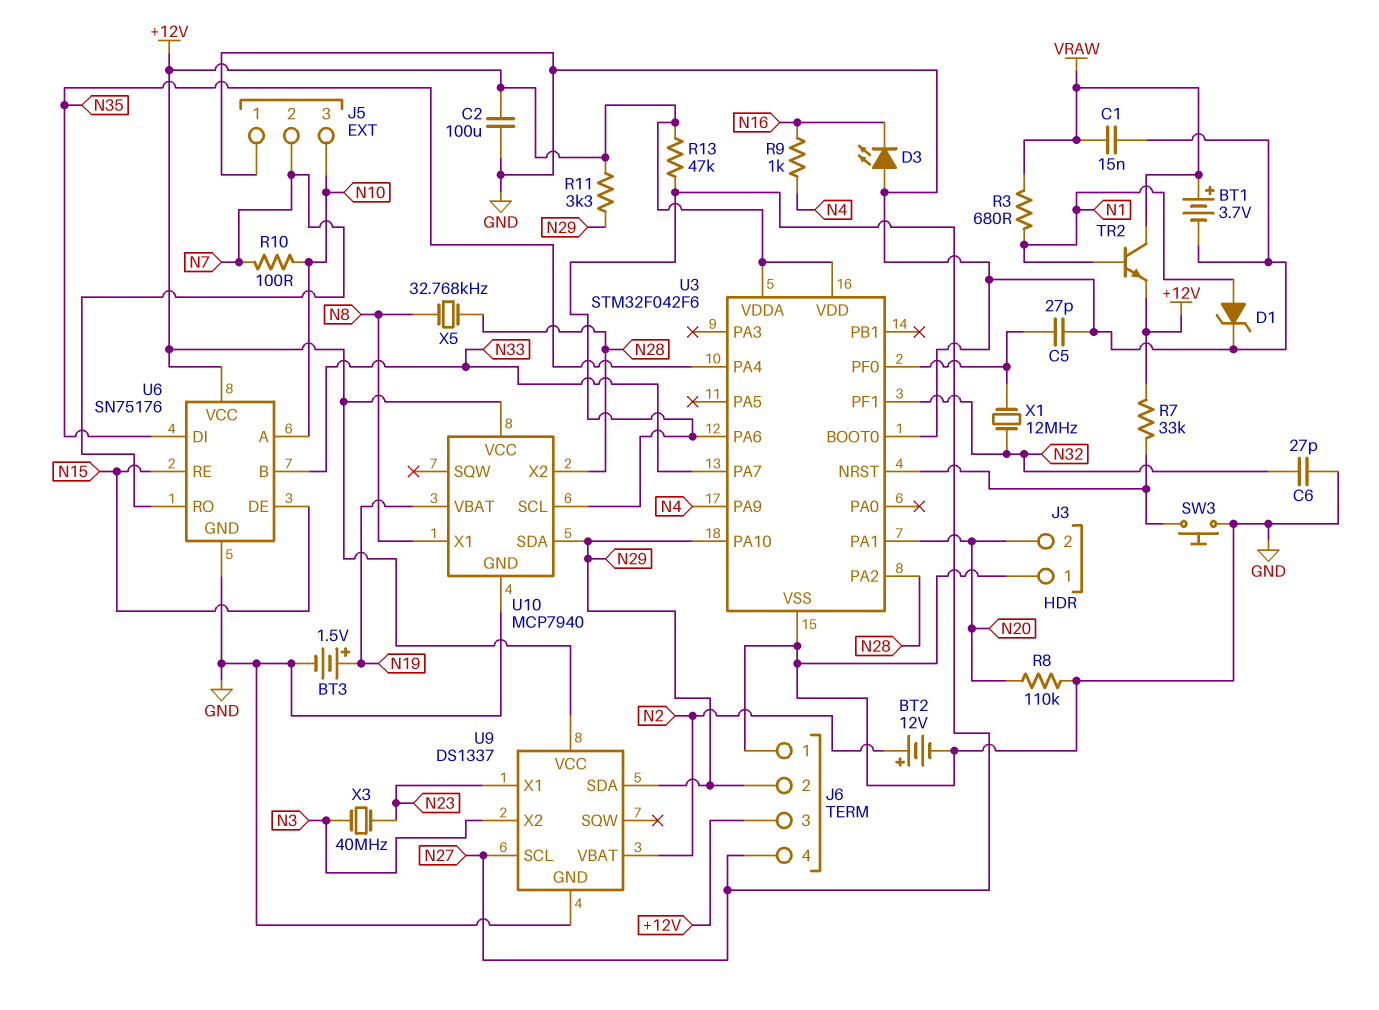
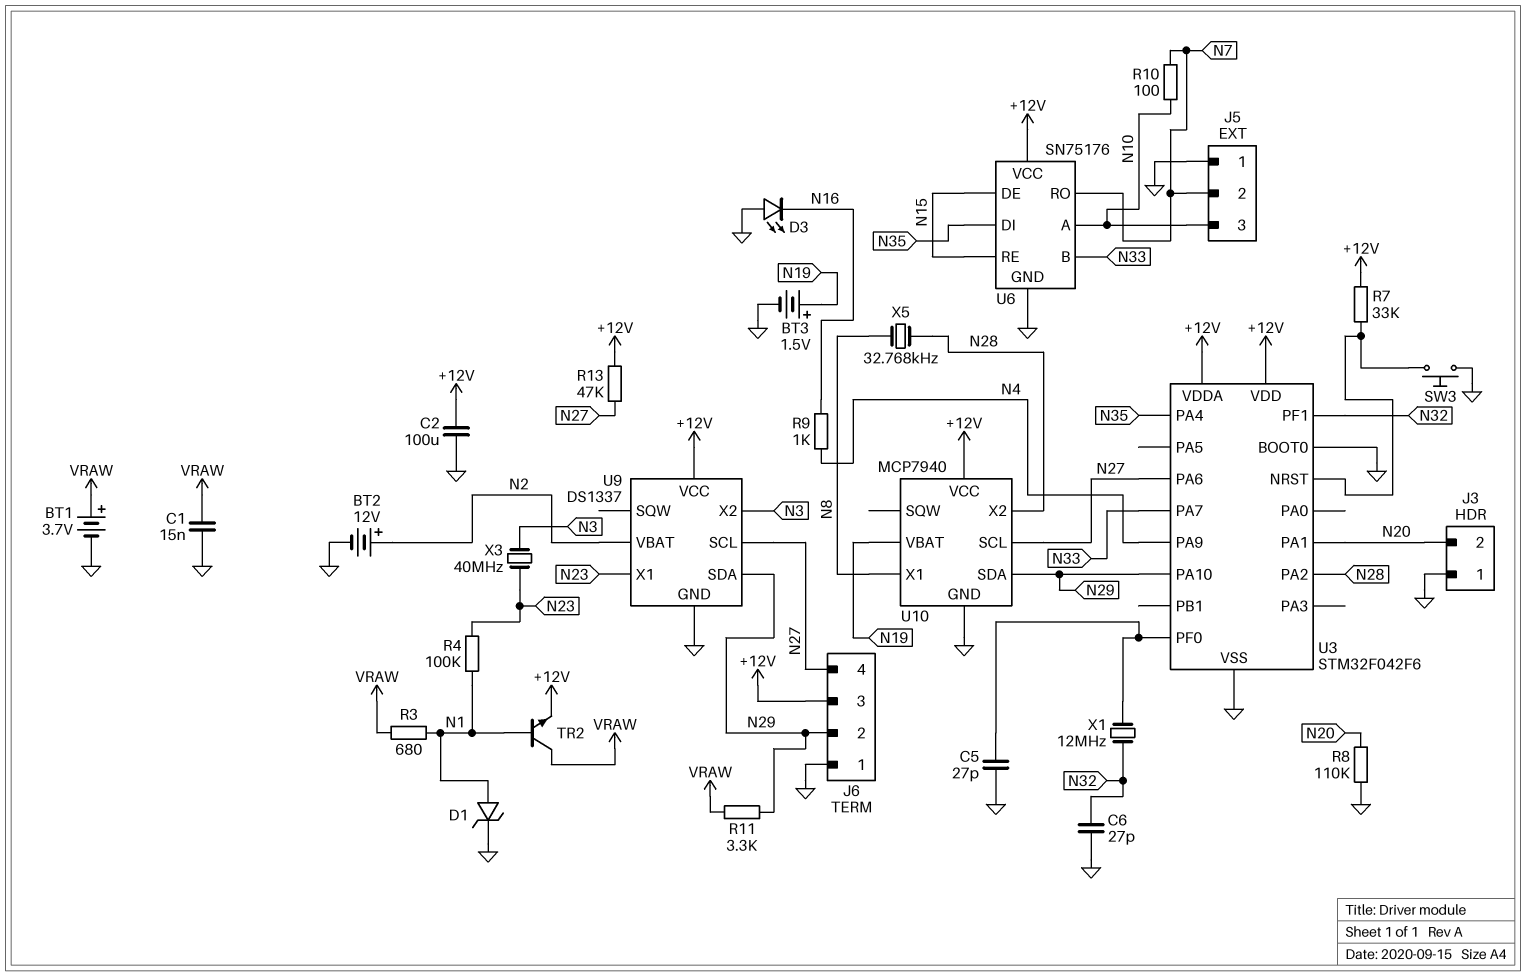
R4: none -> 100k (N1, N23)
R11: 3.3k (+12V, N29) -> 3.3k (N29, VRAW)

